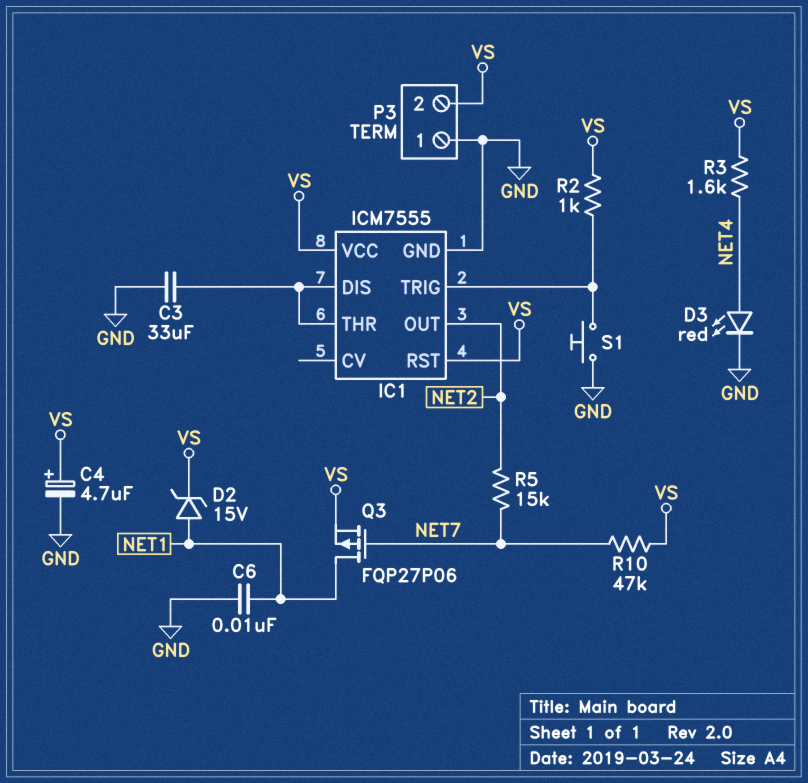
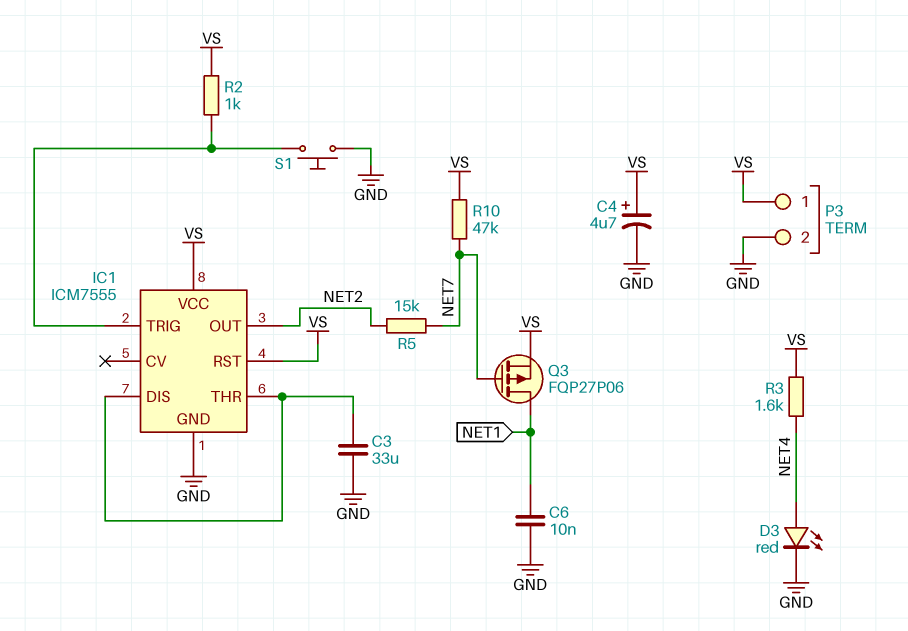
D2: zener 15V (A NET1, K VS) -> none
P3 pin 1: GND -> VS
P3 pin 2: VS -> GND

